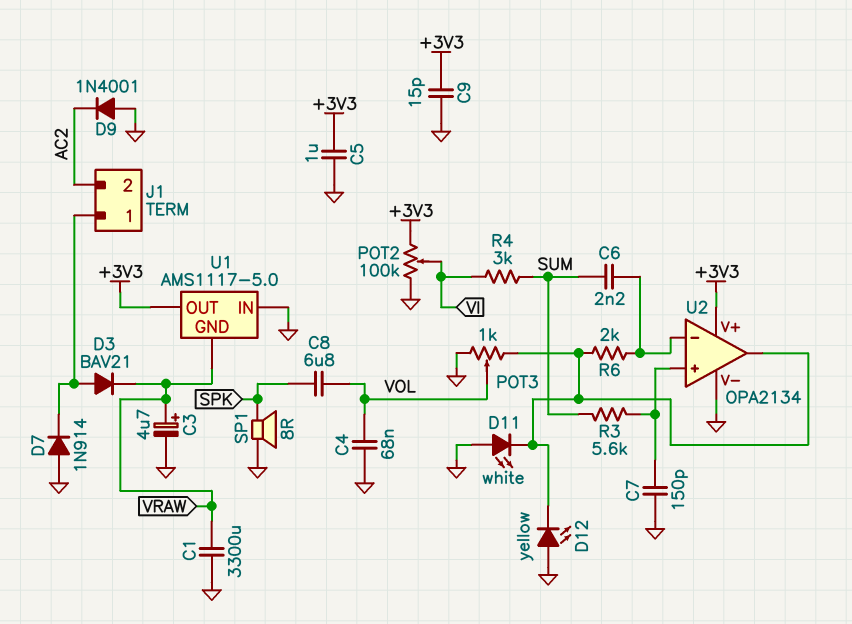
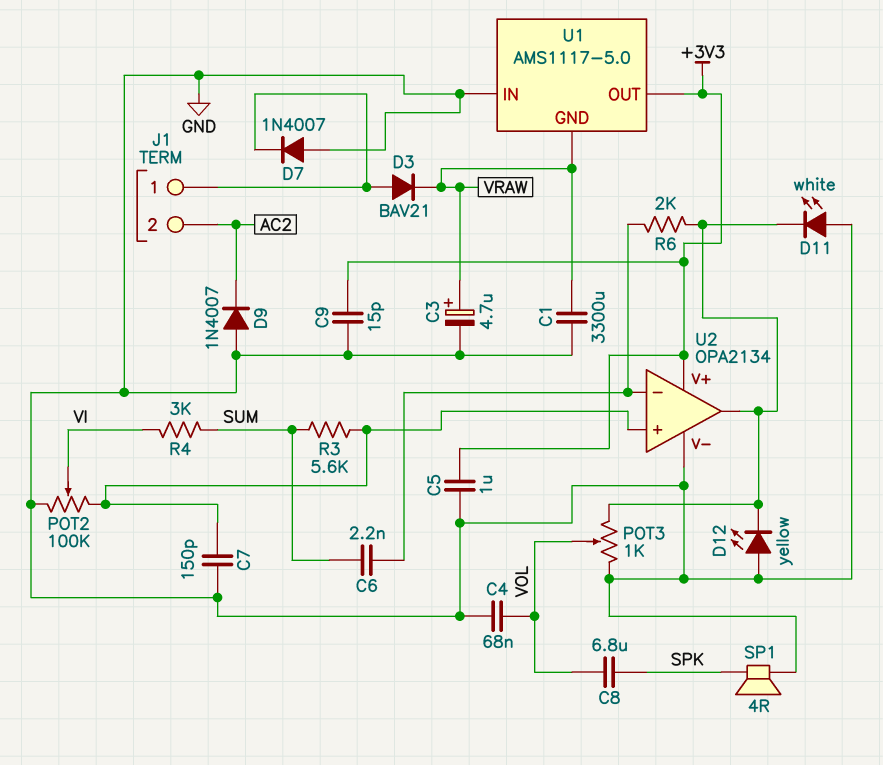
D7: diode 1N914 (A GND, K J1/1) -> diode 1N4007 (A GND, K J1/1)
D9: diode 1N4001 (A GND, K AC2) -> diode 1N4007 (A GND, K AC2)
POT2: 100k (+3V3, GND, wiper VI) -> 100k (GND, U2/in+, wiper VI)
SP1: speaker 8R (GND, SPK) -> speaker 4R (GND, SPK)

